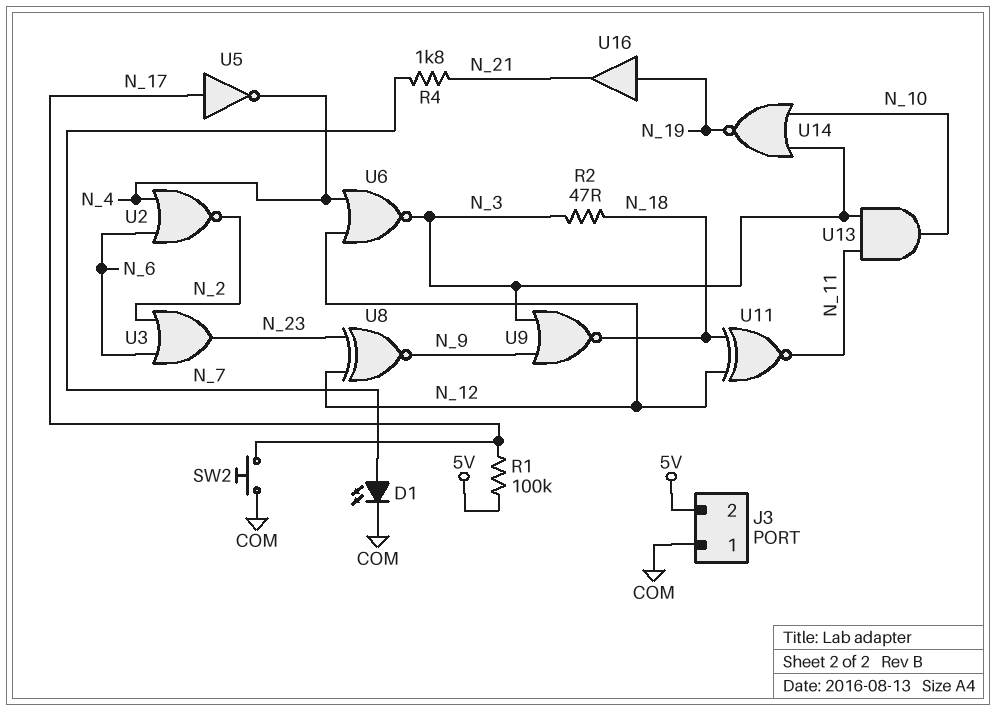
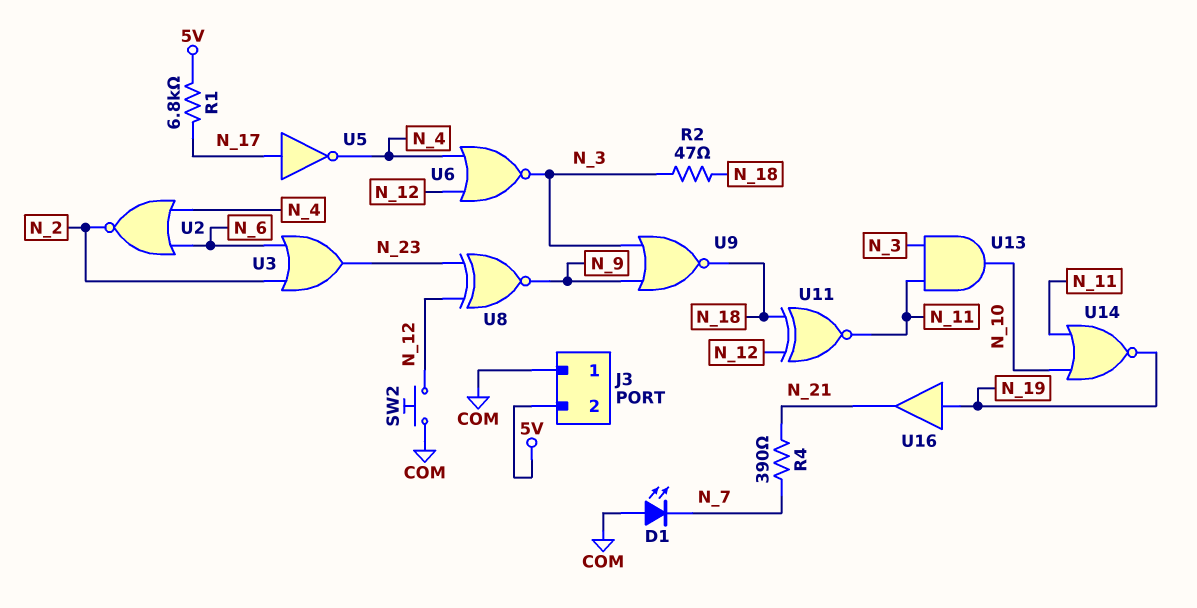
D1: LED (A N_7, K COM) -> LED (A COM, K N_7)
R1: 100k (5V, N_17) -> 6.8k (5V, N_17)
R4: 1.8k (N_7, N_21) -> 390 (N_7, N_21)
SW2: button (COM, N_17) -> button (COM, N_12)
U14: NOR (in N_3, in N_10, out N_19) -> NOR (in N_10, in N_11, out N_19)

